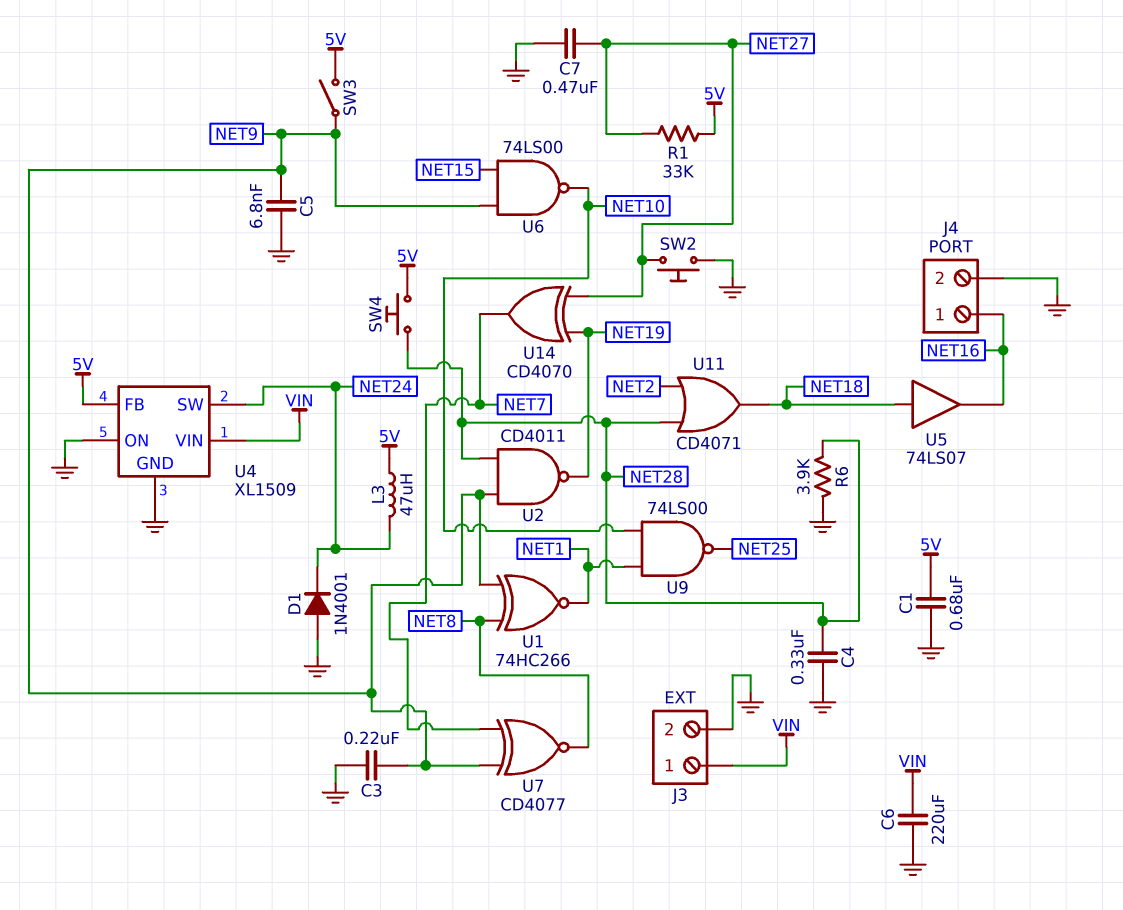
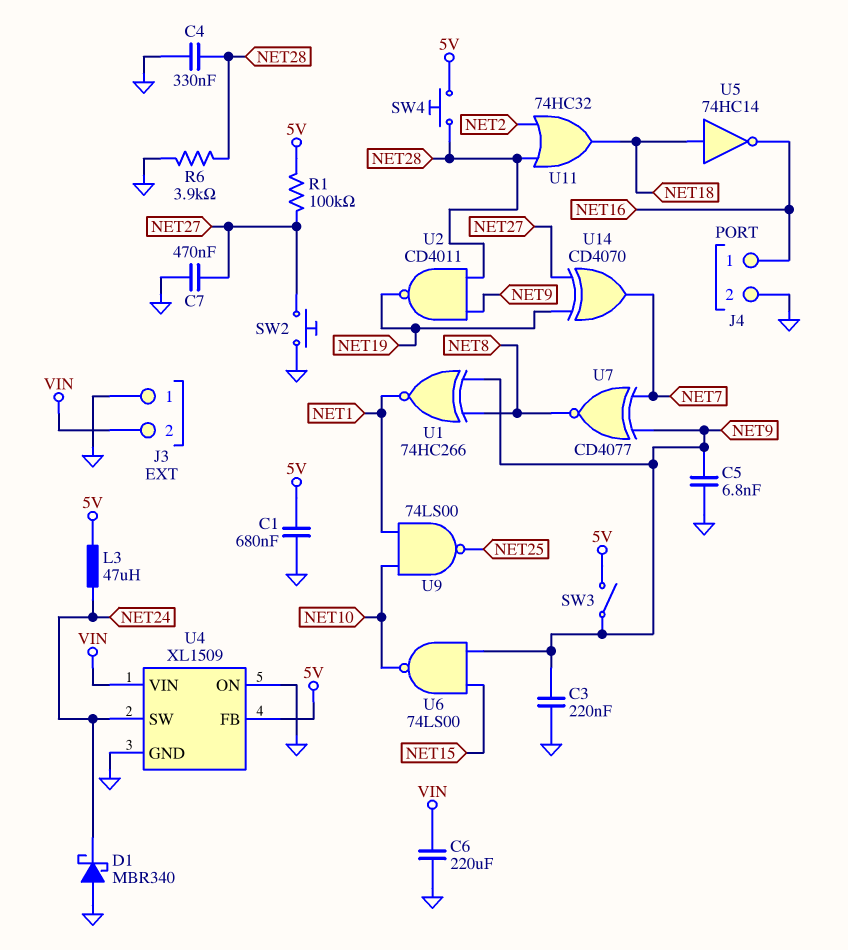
D1: diode 1N4001 (A GND, K NET24) -> schottky MBR340 (A GND, K NET24)
J3 pin 1: VIN -> GND
J3 pin 2: GND -> VIN
R1: 33k (5V, NET27) -> 100k (5V, NET27)
U5: buffer 74LS07 (in NET18, out NET16) -> NOT 74HC14 (in NET18, out NET16)
U11: OR CD4071 (in NET2, in NET28, out NET18) -> OR 74HC32 (in NET2, in NET28, out NET18)

